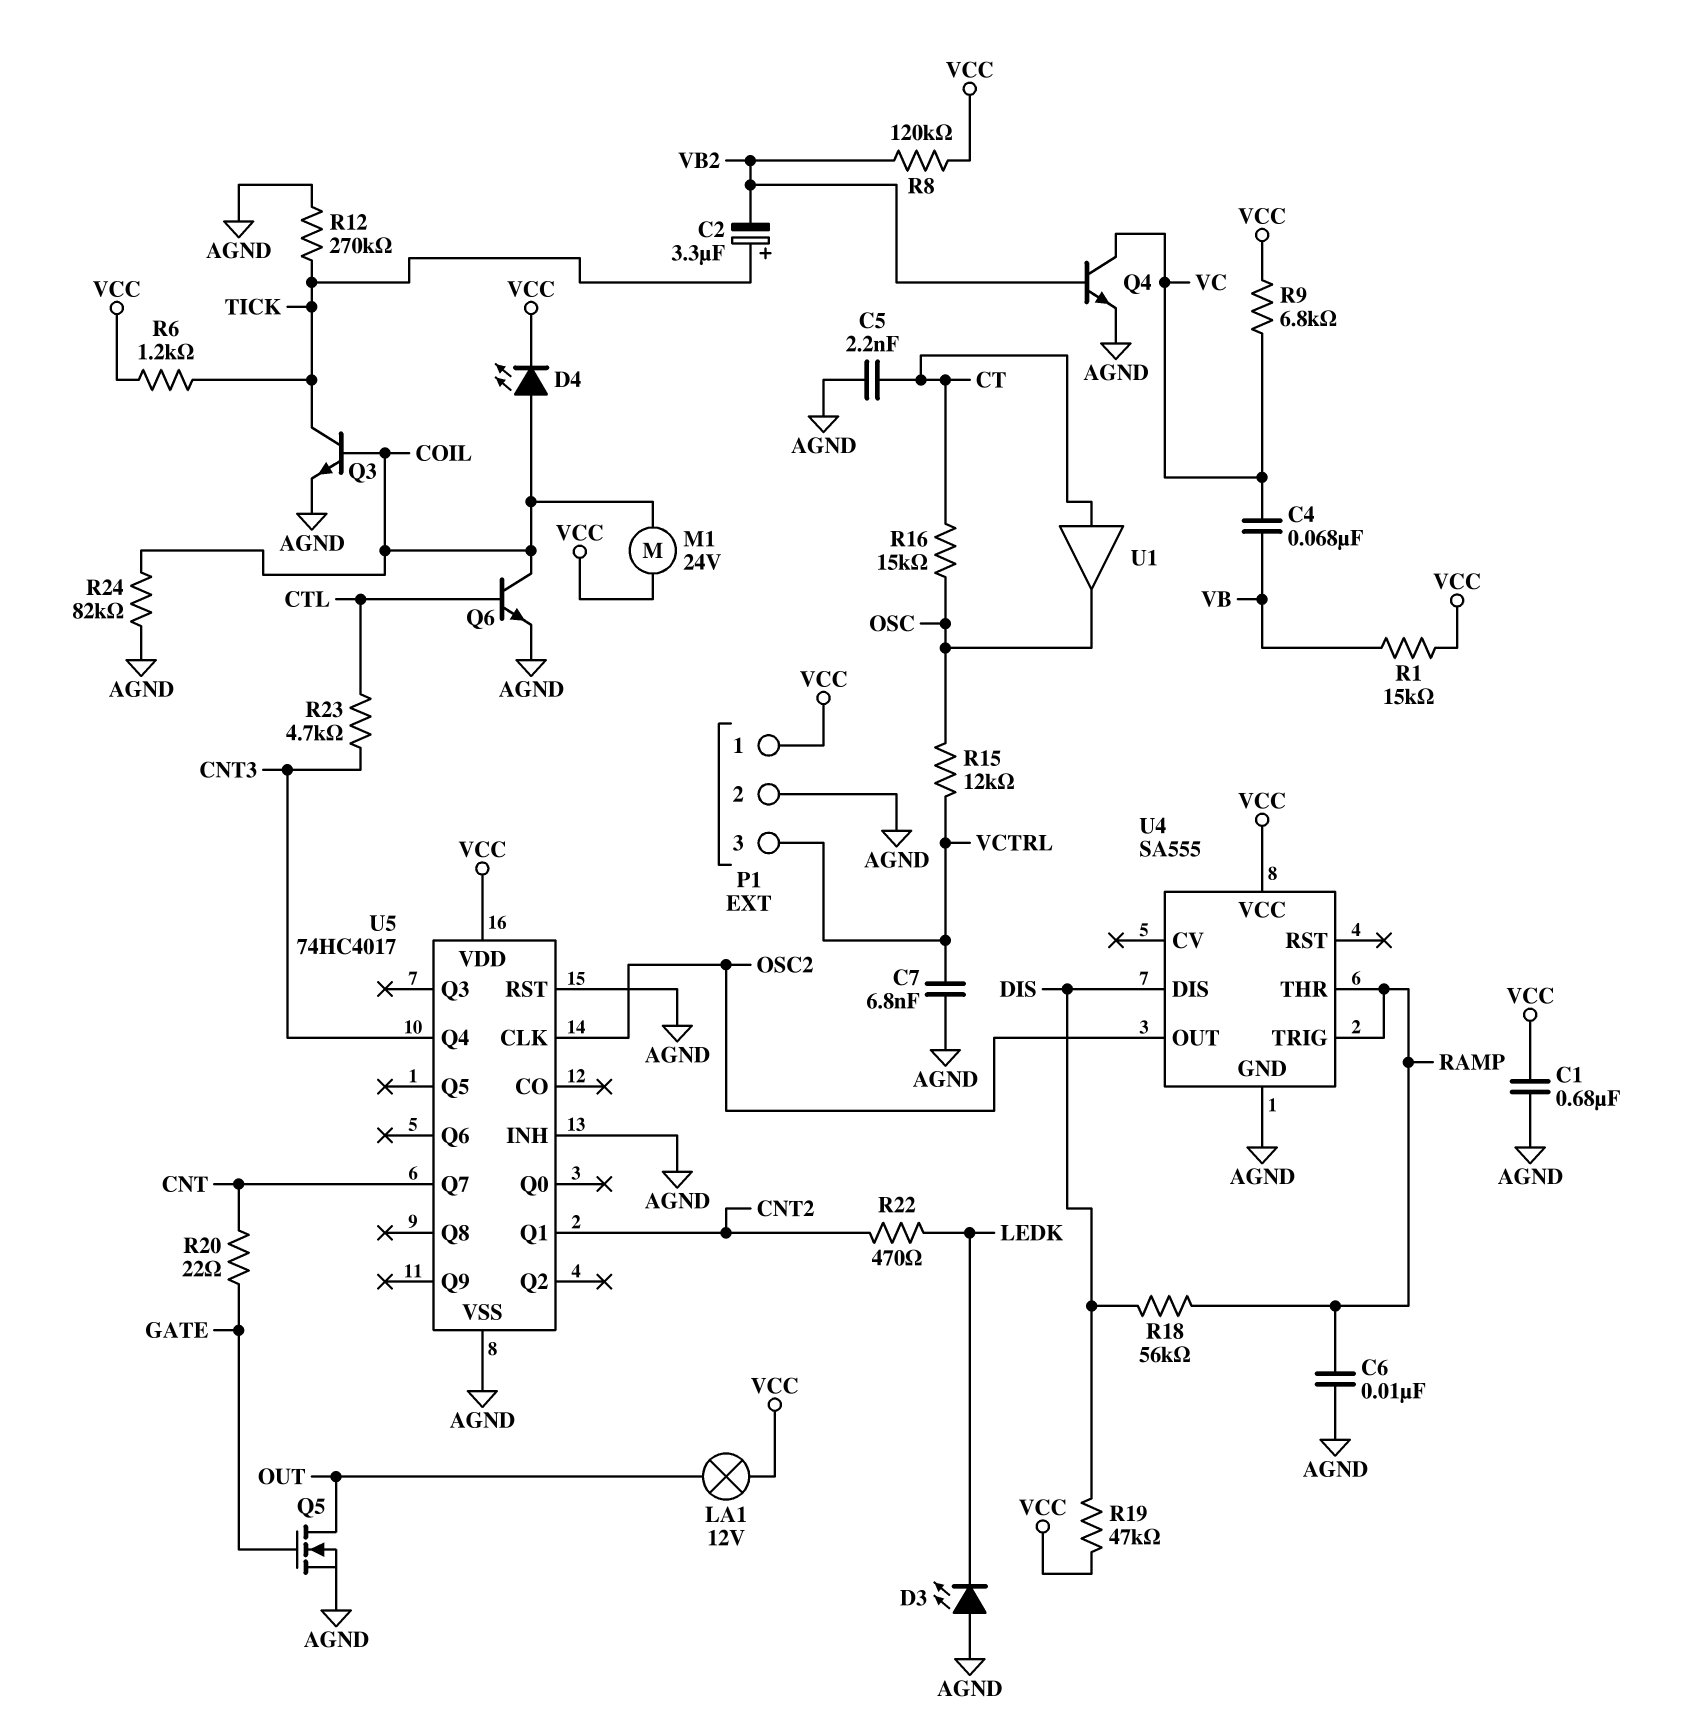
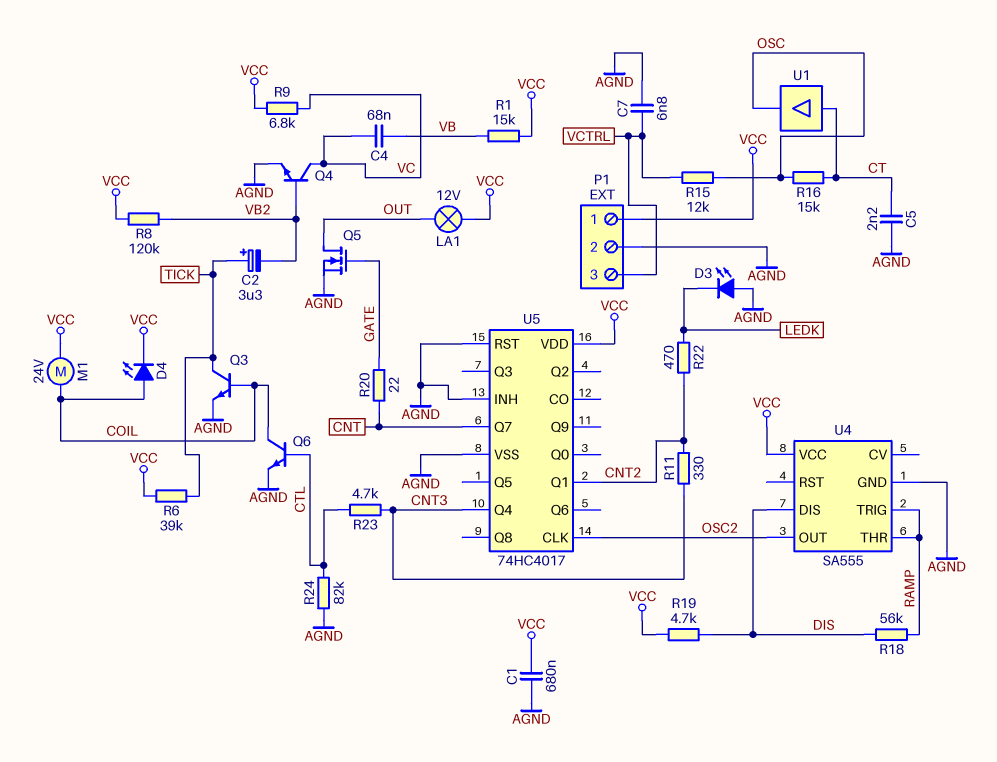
C6: 10nF (AGND, RAMP) -> none
R6: 1.2k (TICK, VCC) -> 39k (TICK, VCC)
R11: none -> 330 (CNT2, CNT3)
R12: 270k (AGND, TICK) -> none
R19: 47k (DIS, VCC) -> 4.7k (DIS, VCC)
R24: 82k (AGND, COIL) -> 82k (AGND, CTL)

